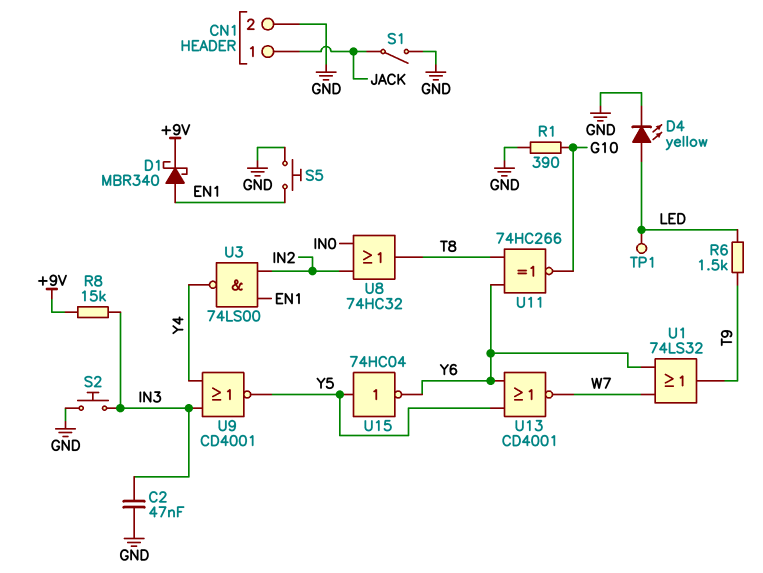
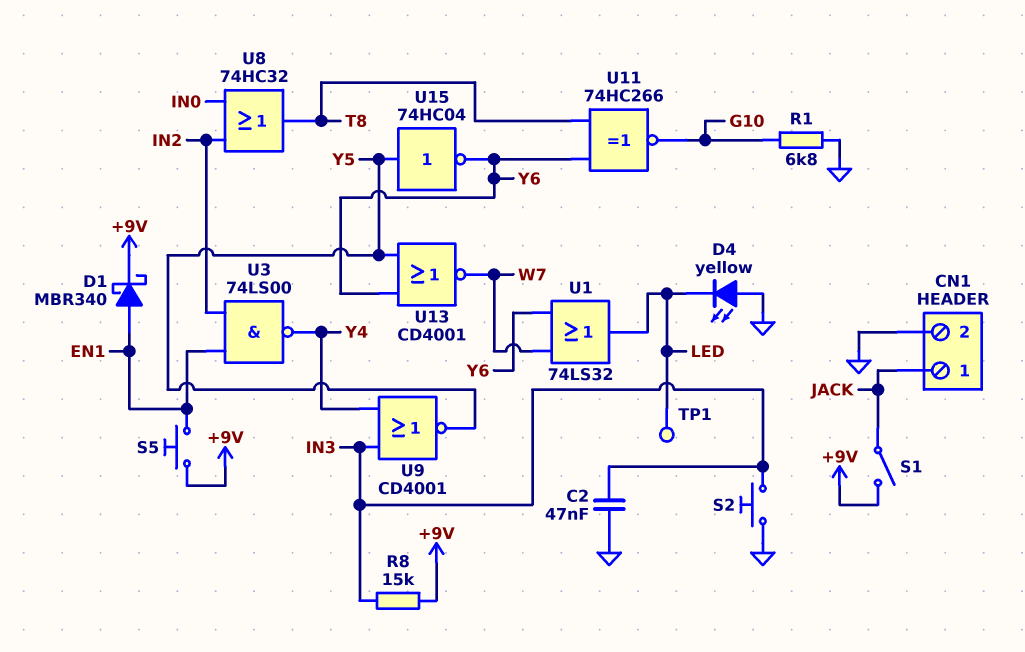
D4: LED yellow (A LED, K GND) -> LED yellow (A GND, K LED)
R1: 390 (G10, GND) -> 6.8k (G10, GND)
R6: 1.5k (LED, T9) -> none
S1: switch (GND, JACK) -> switch (+9V, JACK)
S5: button (EN1, GND) -> button (+9V, EN1)
U1: OR 74LS32 (in W7, in Y6, out T9) -> OR 74LS32 (in W7, in Y6, out LED)

